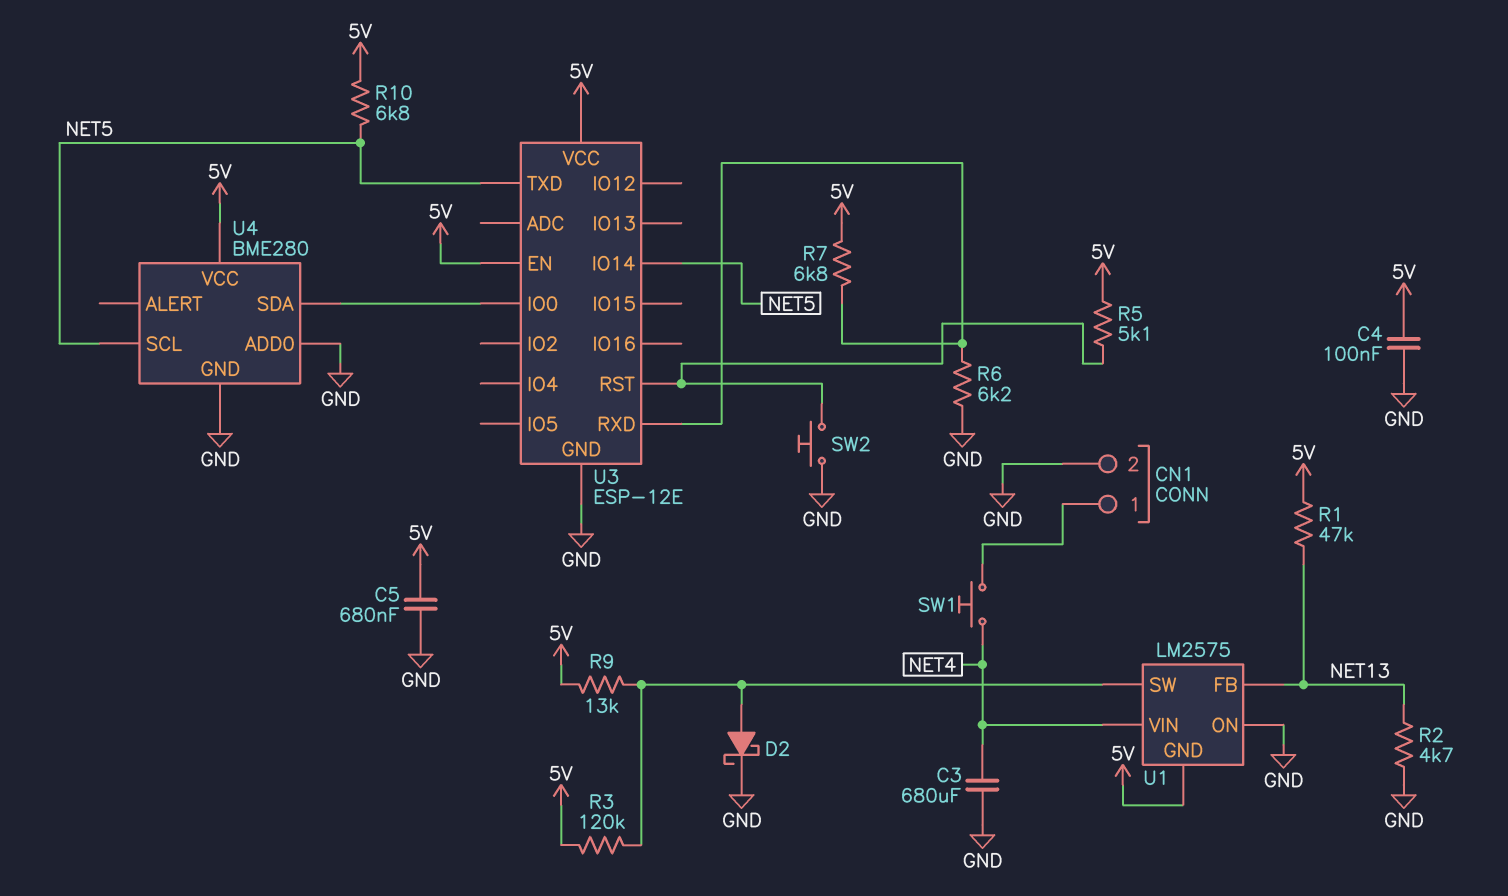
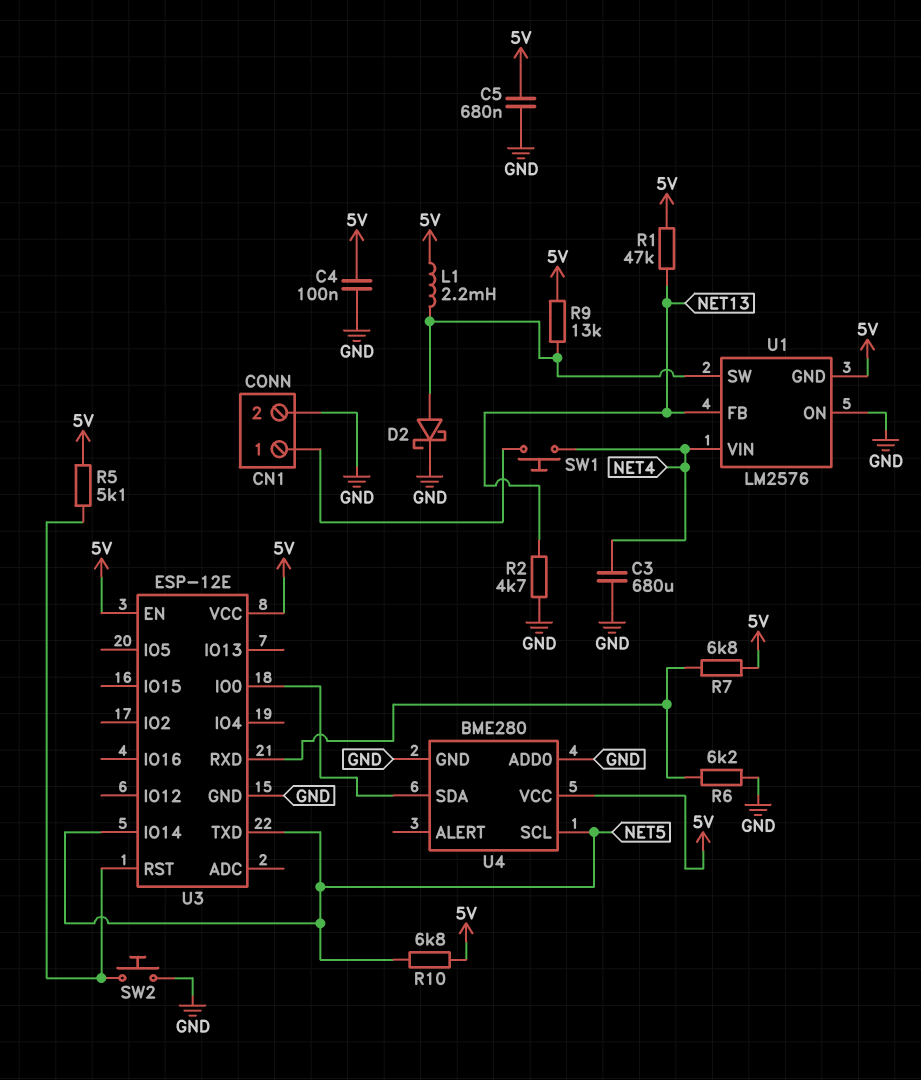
L1: none -> 2.2mH (5V, U1/SW)
R3: 120k (5V, U1/SW) -> none
U1: LM2575 -> LM2576

